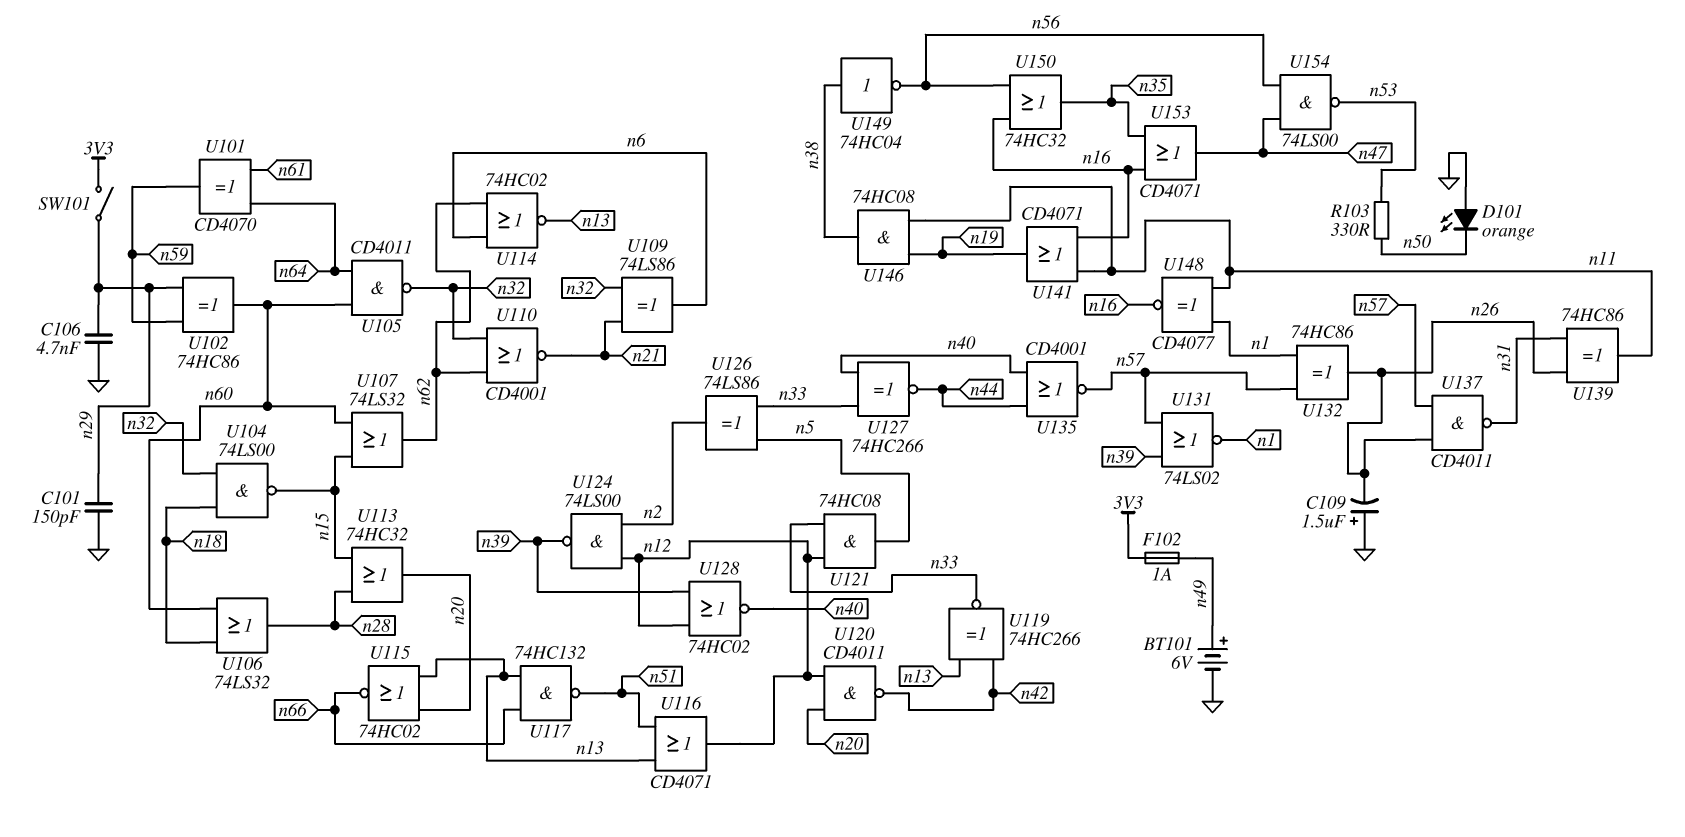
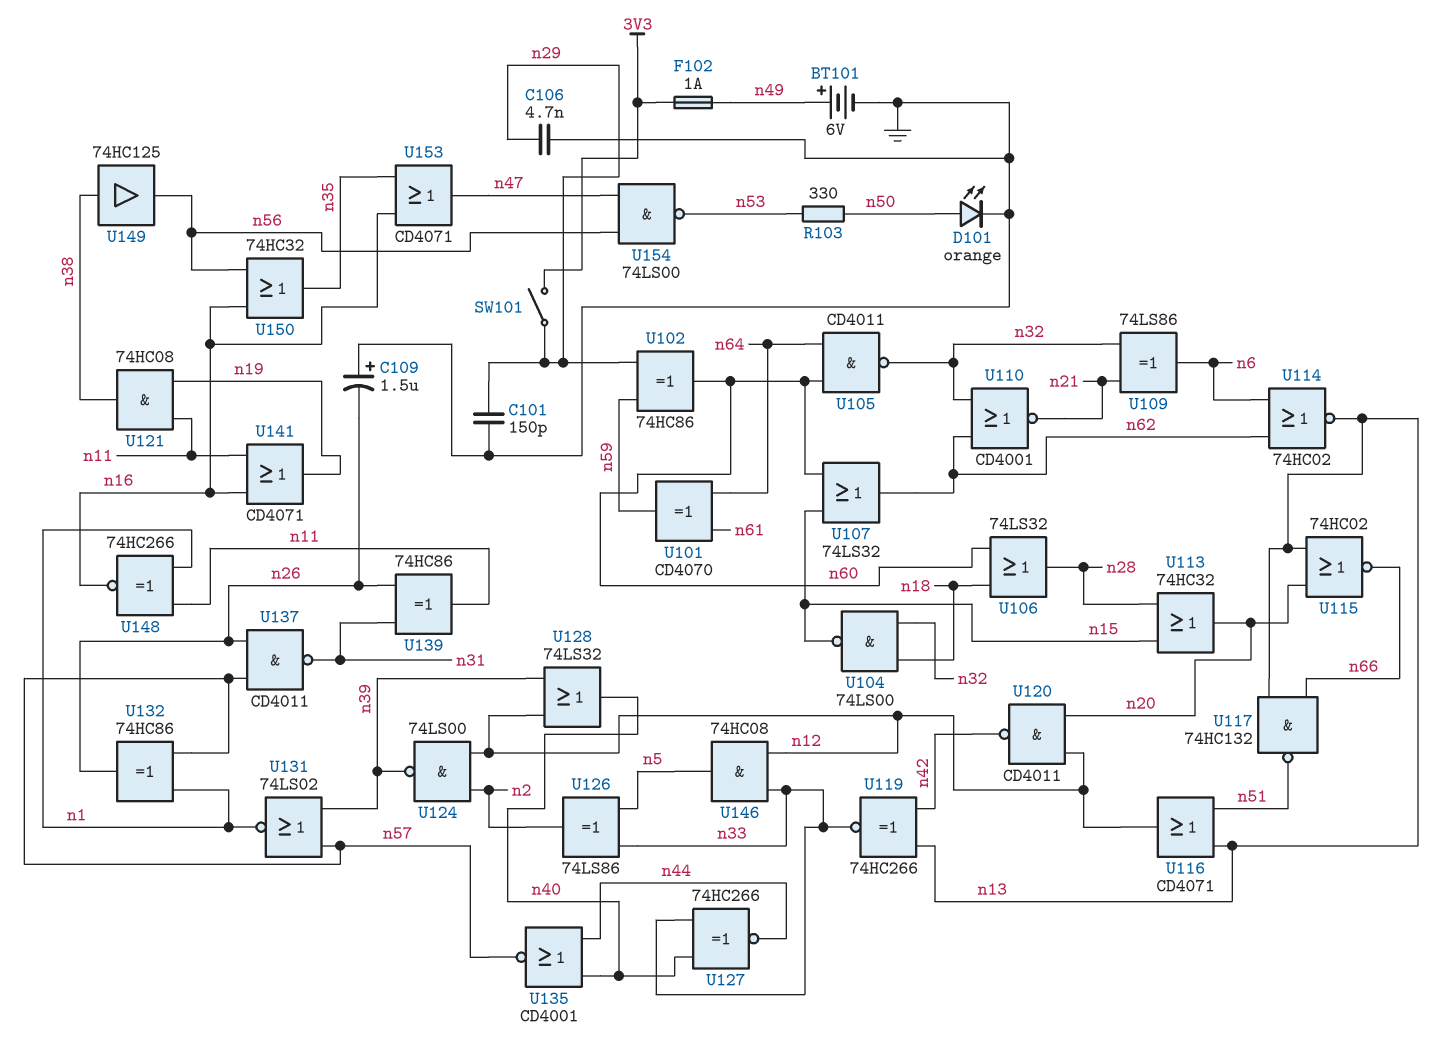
D101: LED orange (A GND, K n50) -> LED orange (A n50, K GND)
U121: AND 74HC08 (in n12, in n33, out n5) -> AND 74HC08 (in n11, in n19, out n38)
U128: NOR 74HC02 (in n12, in n39, out n40) -> OR 74LS32 (in n12, in n39, out n40)
U146: AND 74HC08 (in n11, in n19, out n38) -> AND 74HC08 (in n12, in n33, out n5)
U148: XNOR CD4077 (in n1, in n11, out n16) -> XNOR 74HC266 (in n1, in n11, out n16)
U149: NOT 74HC04 (in n38, out n56) -> buffer 74HC125 (in n38, out n56)

